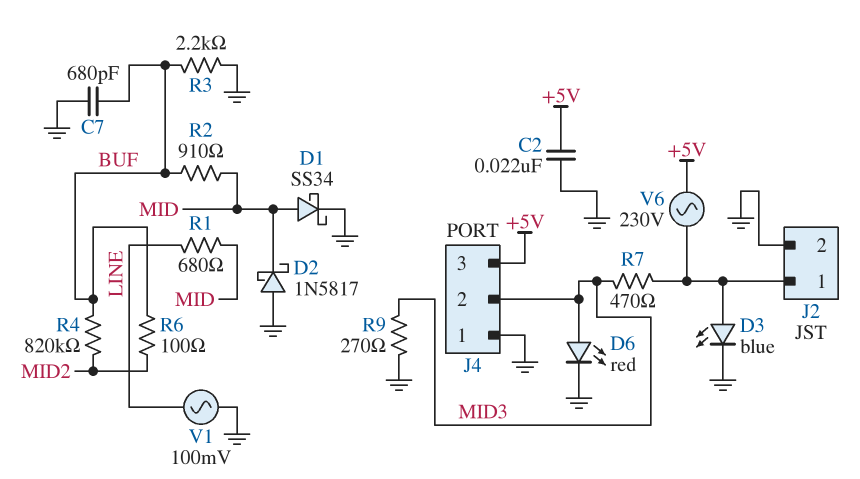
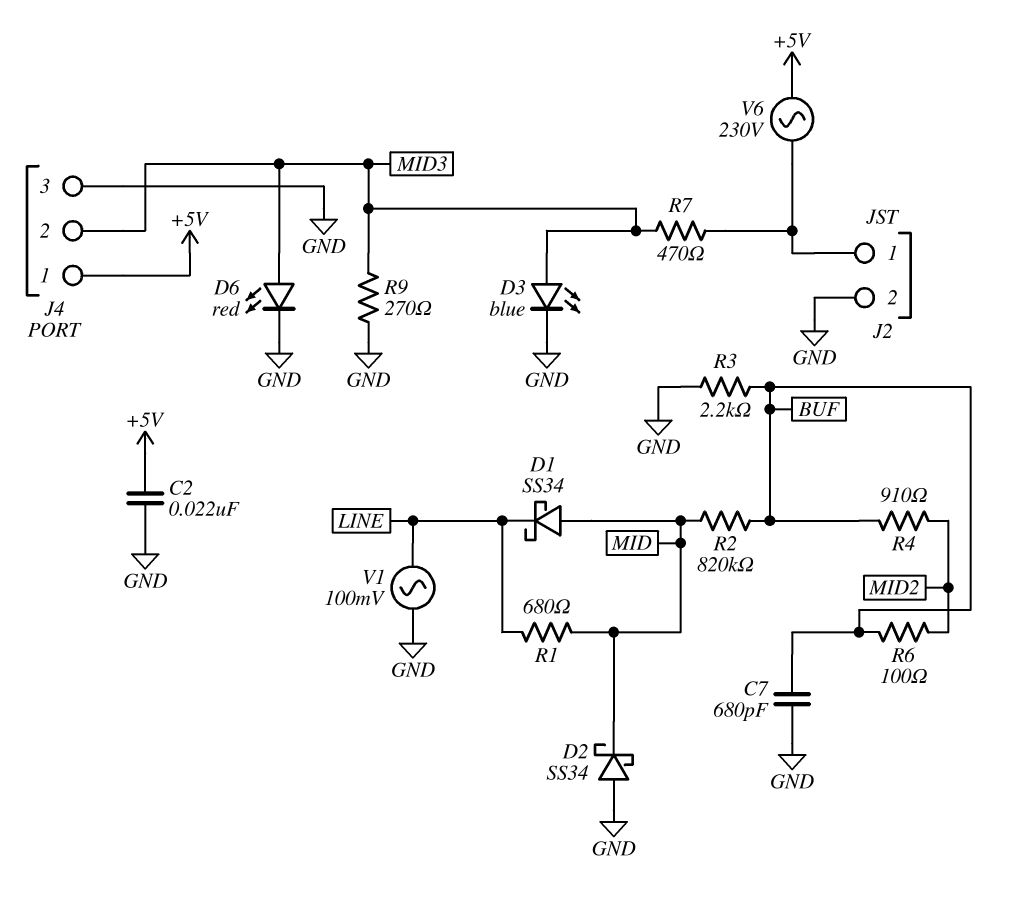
D1: schottky SS34 (A MID, K GND) -> schottky SS34 (A MID, K LINE)
D2: schottky 1N5817 (A GND, K MID) -> schottky SS34 (A GND, K MID)
D3: LED blue (A J2/1, K GND) -> LED blue (A MID3, K GND)
J4 pin 1: GND -> +5V
J4 pin 3: +5V -> GND
R2: 910 (BUF, MID) -> 820k (BUF, MID)
R4: 820k (BUF, MID2) -> 910 (BUF, MID2)

